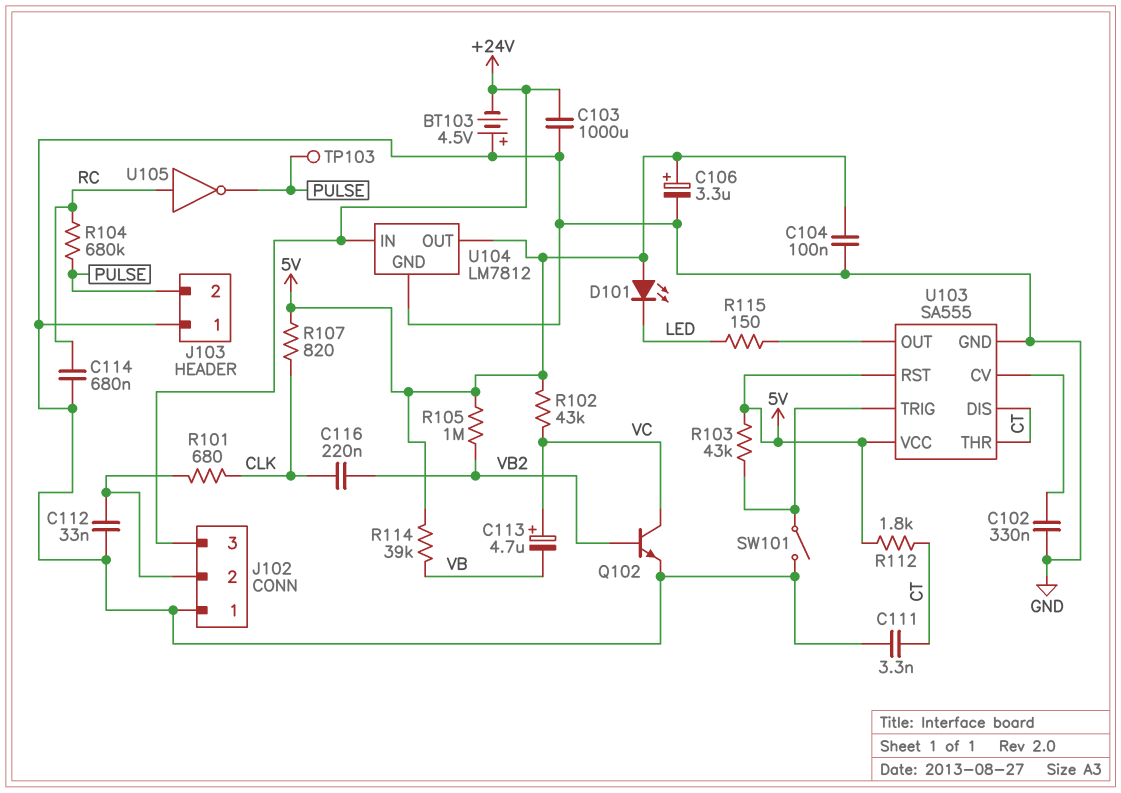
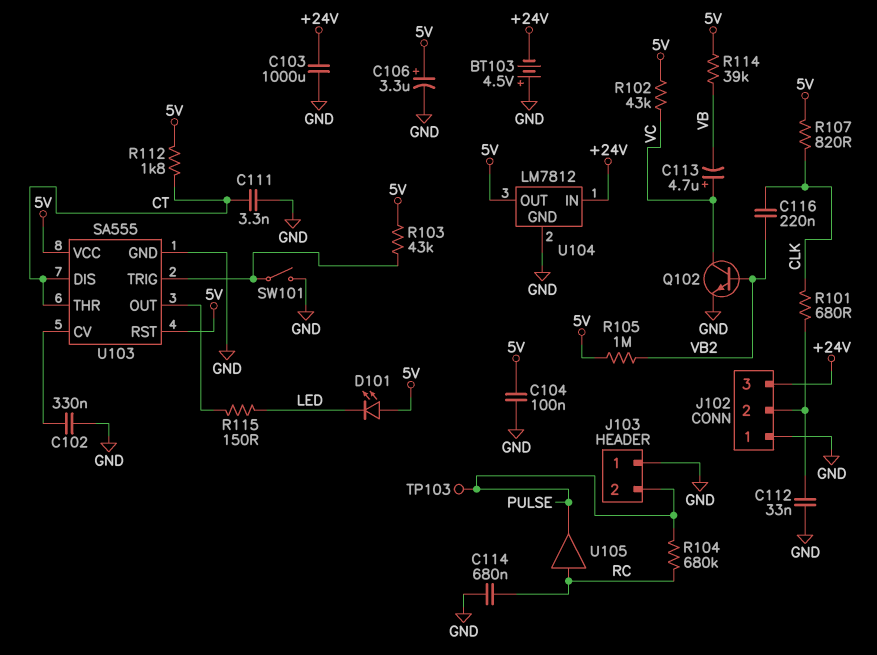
U105: NOT (in RC, out PULSE) -> buffer (in RC, out PULSE)

